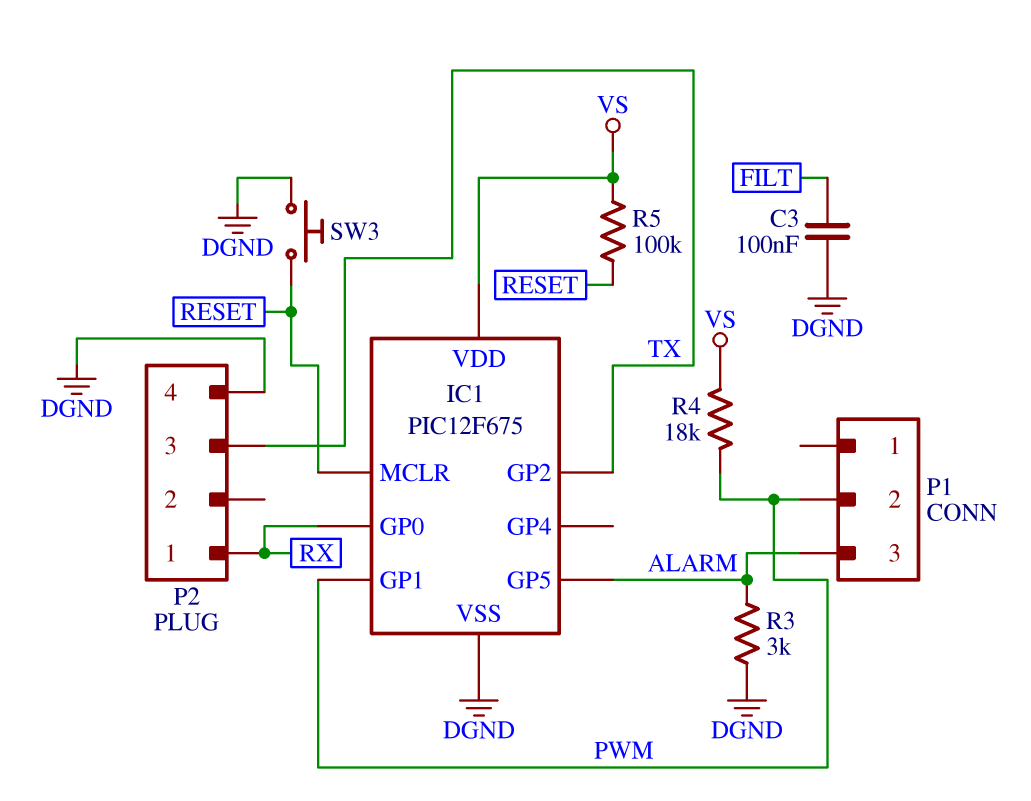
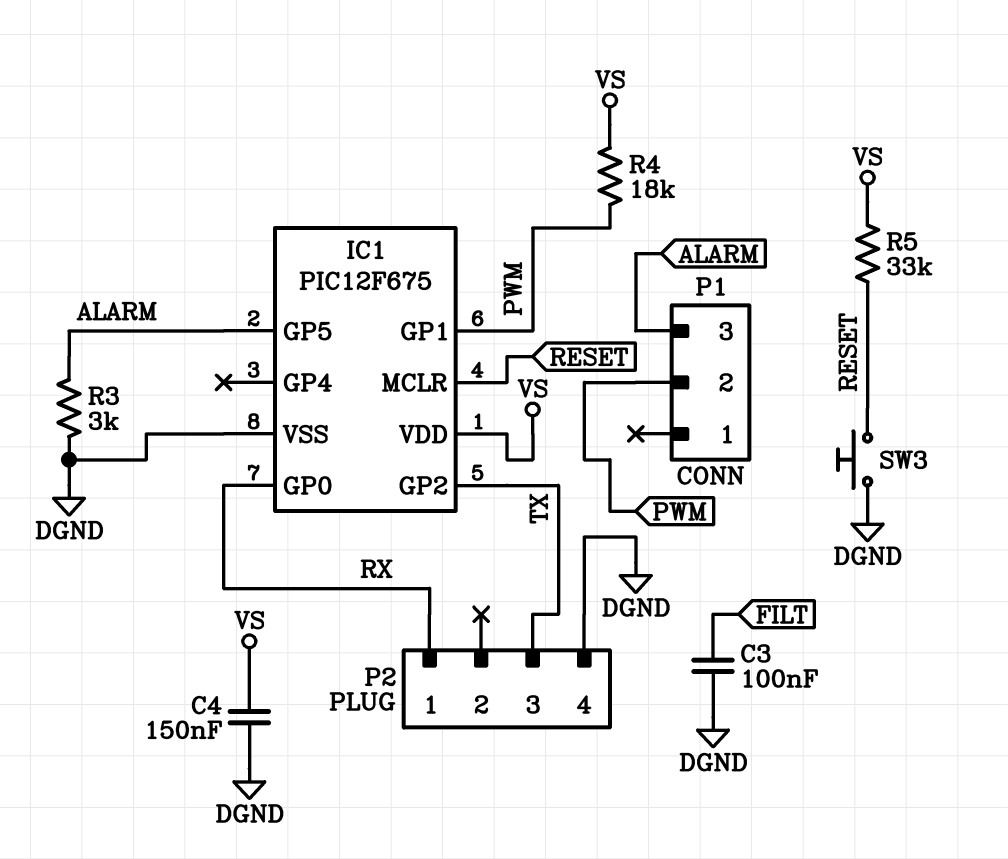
C4: none -> 150nF (DGND, VS)
R5: 100k (RESET, VS) -> 33k (RESET, VS)

